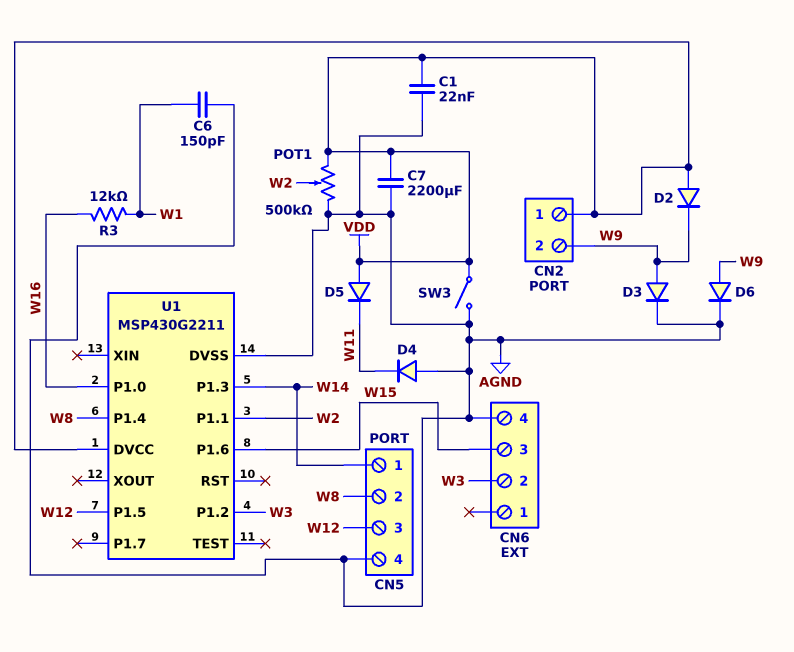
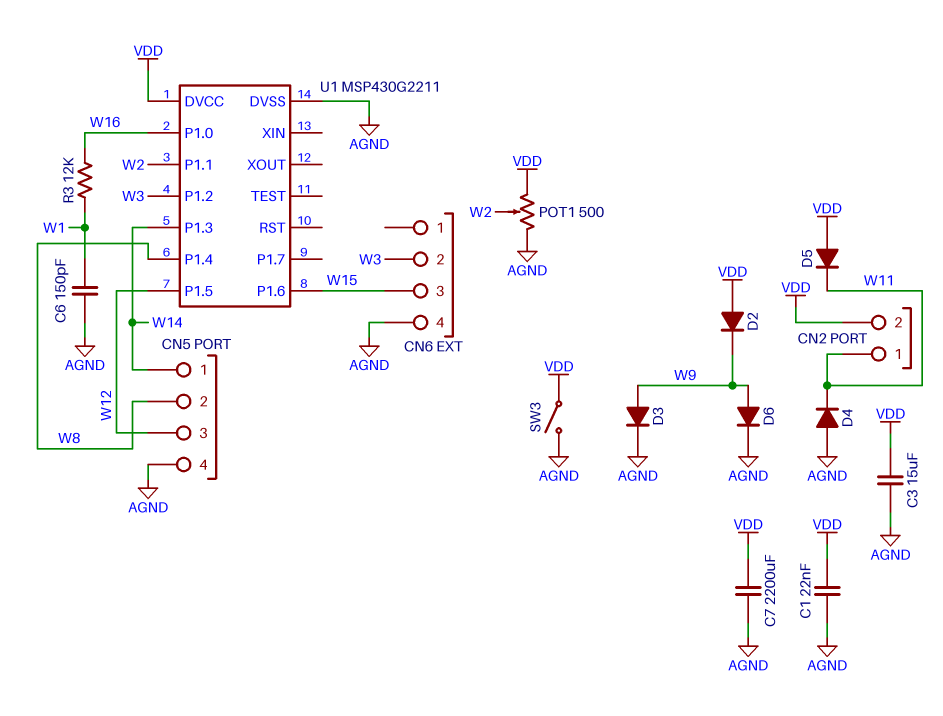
C3: none -> 15uF (AGND, VDD)
CN2 pin 1: VDD -> W11
CN2 pin 2: W9 -> VDD
POT1: 500k (AGND, VDD, wiper W2) -> 500 (AGND, VDD, wiper W2)

